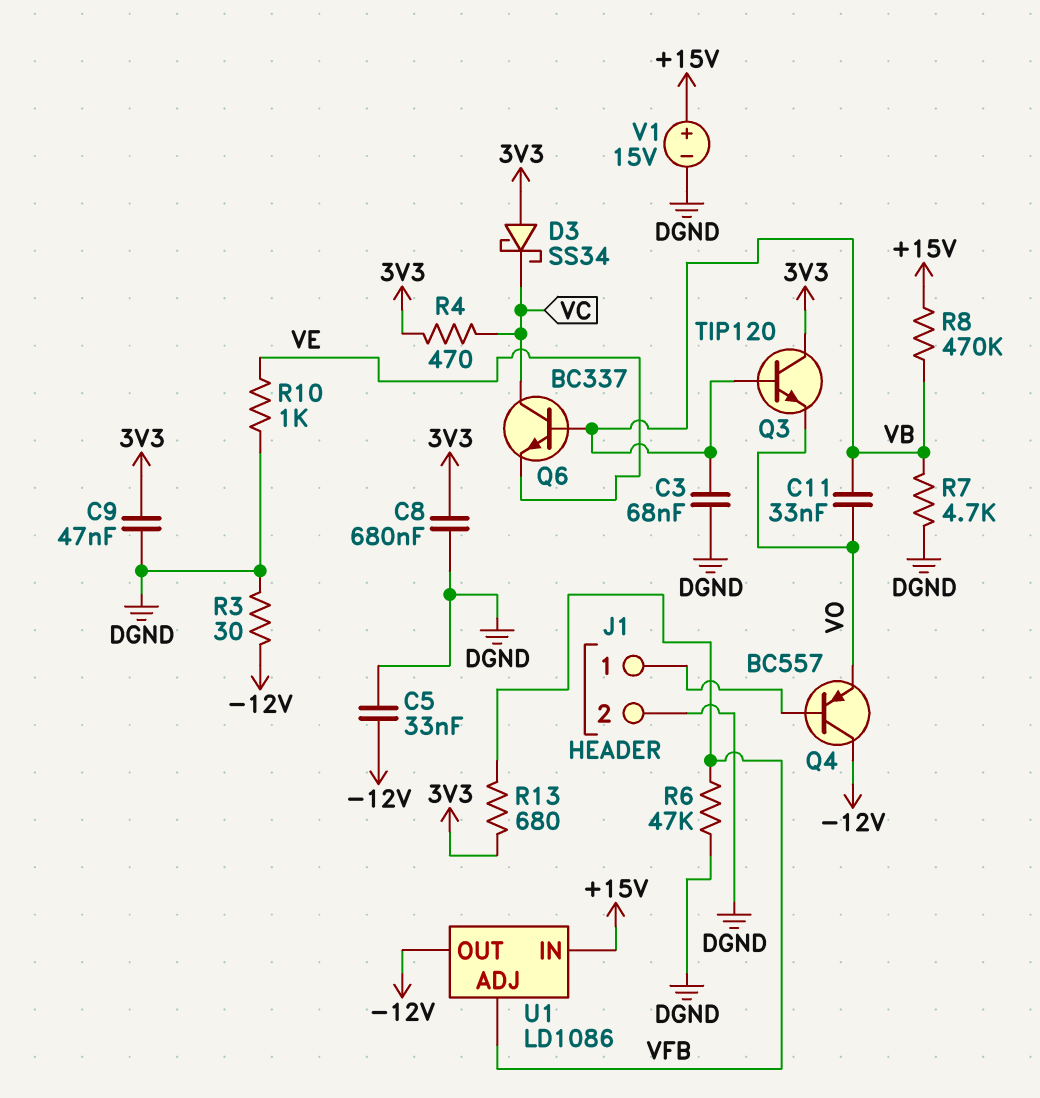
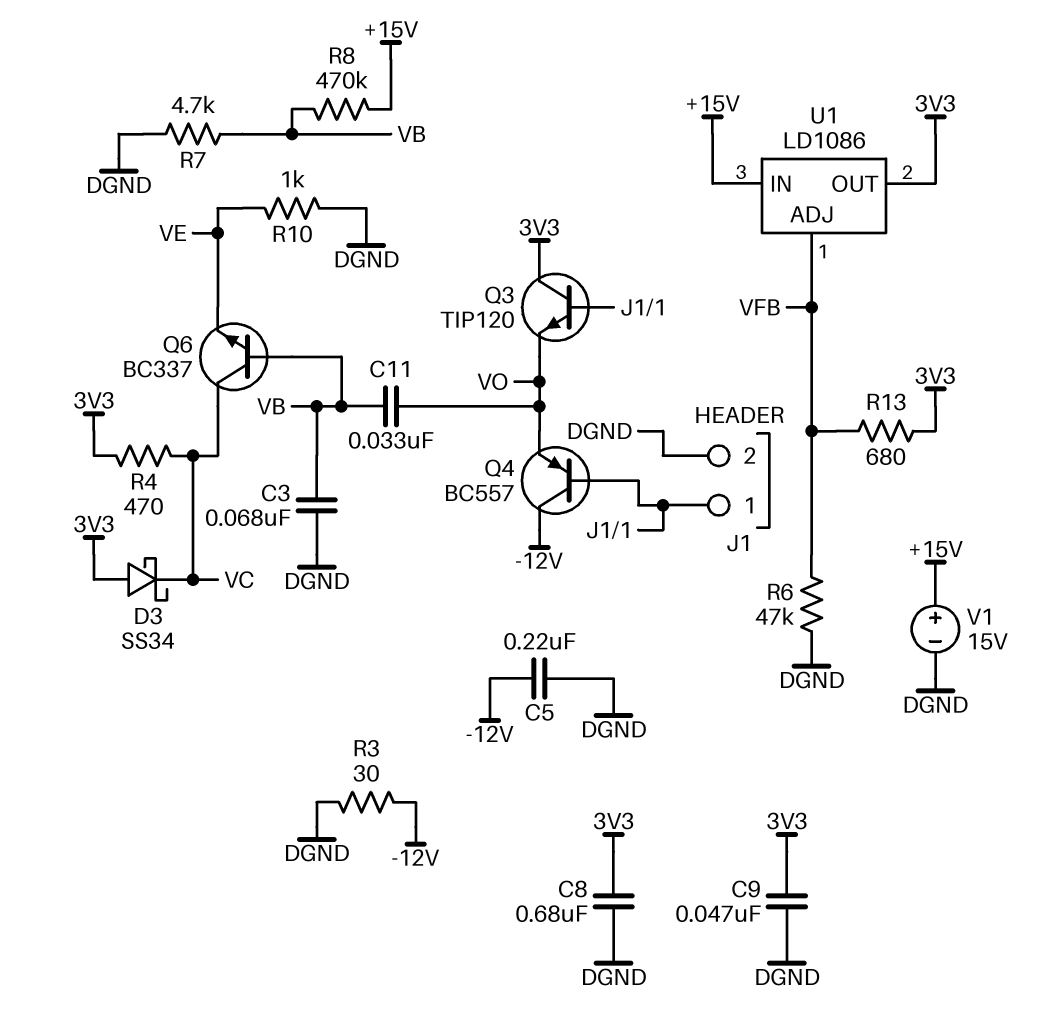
C5: 33nF (-12V, DGND) -> 220nF (-12V, DGND)
Q3: NPN TIP120 (B VB, C 3V3, E VO) -> NPN TIP120 (B J1/1, C 3V3, E VO)
U1 pin OUT: -12V -> 3V3

